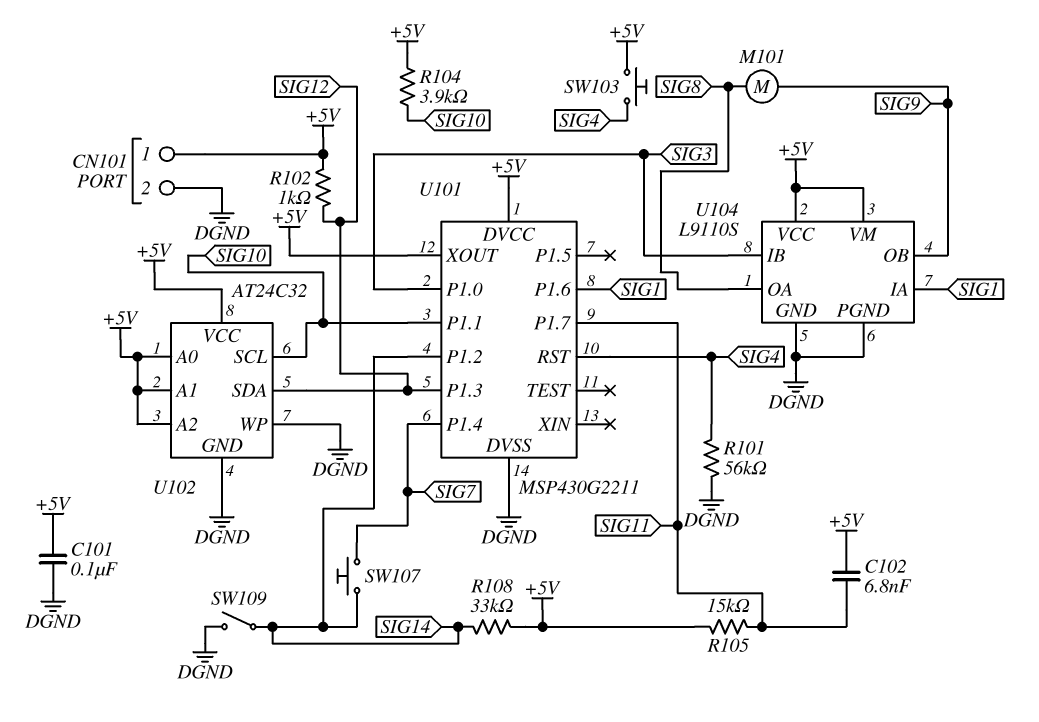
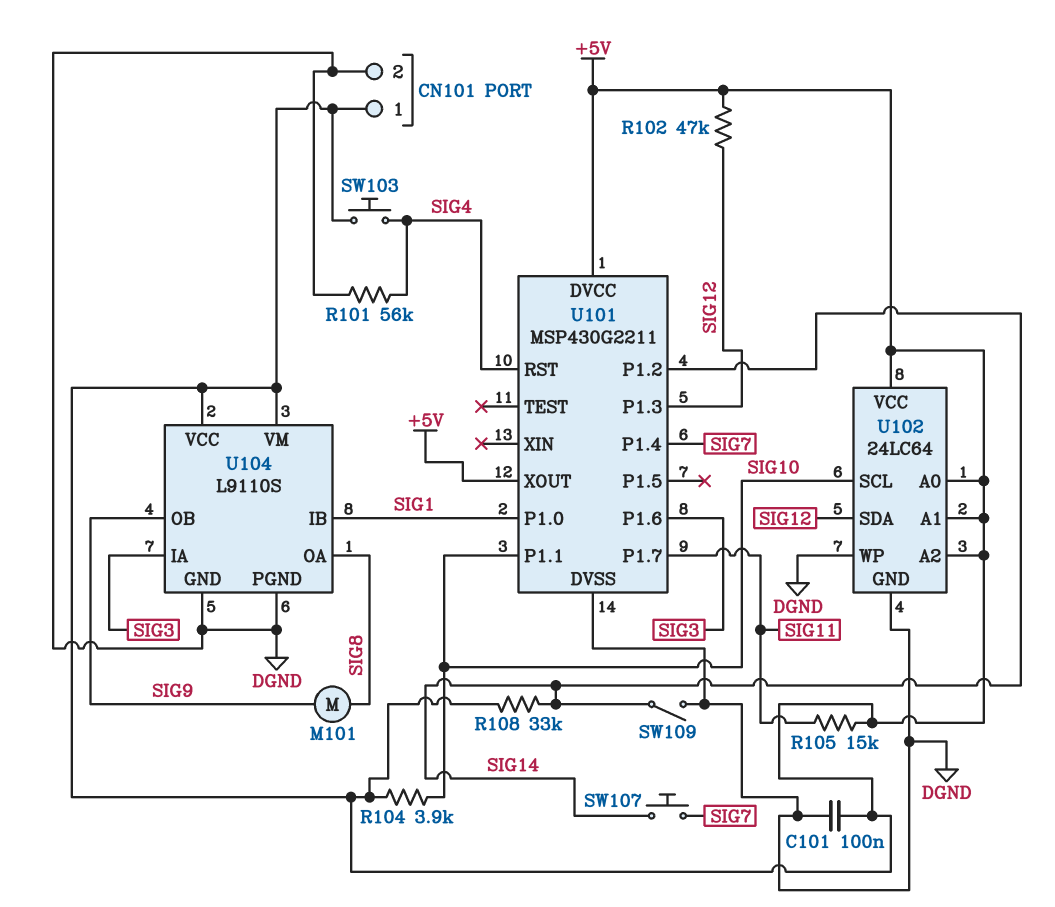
C102: 6.8nF (+5V, SIG11) -> none
R102: 1k (+5V, SIG12) -> 47k (+5V, SIG12)
U101 pin P1.0: SIG3 -> SIG1
U101 pin P1.6: SIG1 -> SIG3
U102: AT24C32 -> 24LC64
U104 pin IA: SIG1 -> SIG3
U104 pin IB: SIG3 -> SIG1

